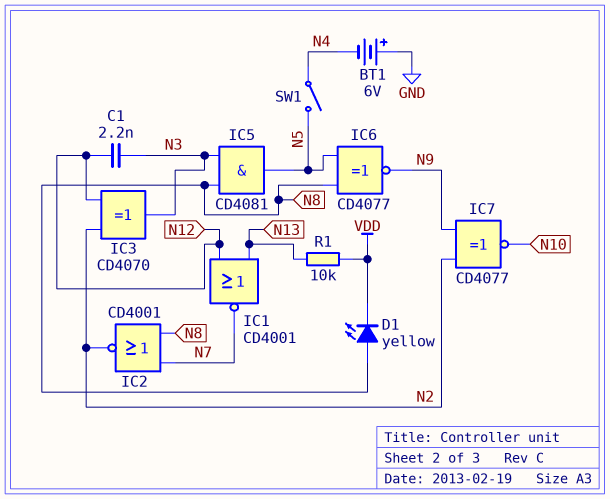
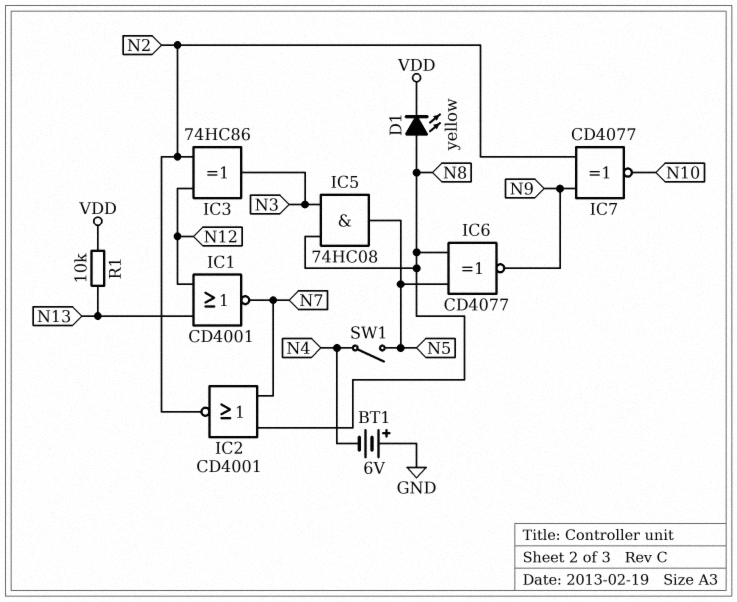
C1: 2.2nF (N3, N12) -> none
IC3: XOR CD4070 (in N2, in N12, out N3) -> XOR 74HC86 (in N2, in N12, out N3)
IC5: AND CD4081 (in N3, in N8, out N5) -> AND 74HC08 (in N3, in N8, out N5)

